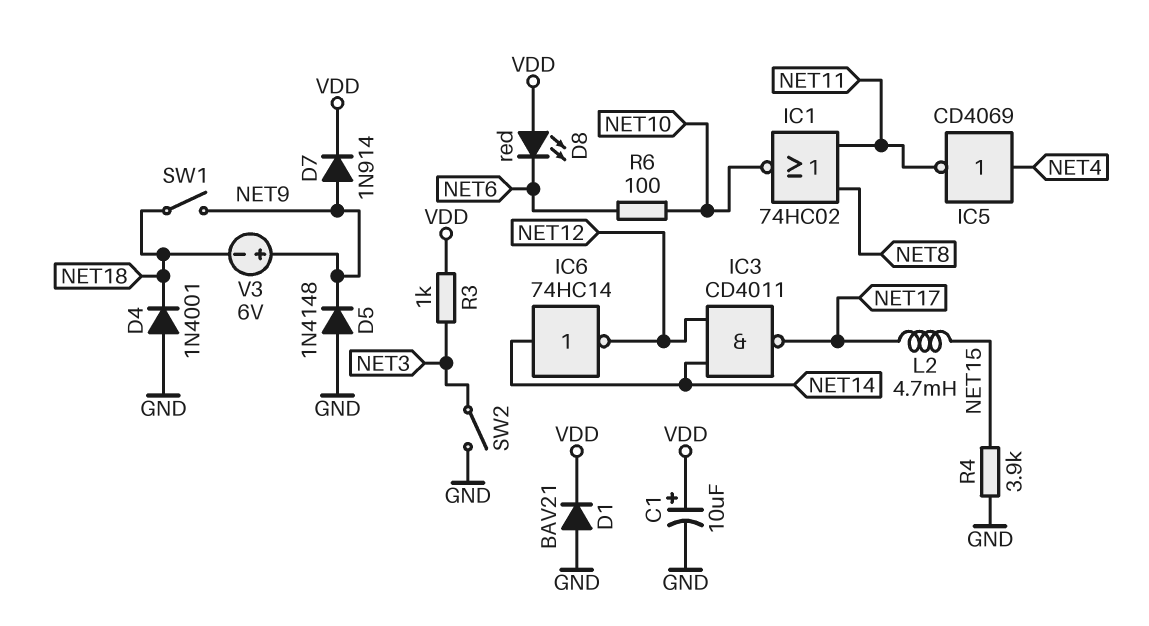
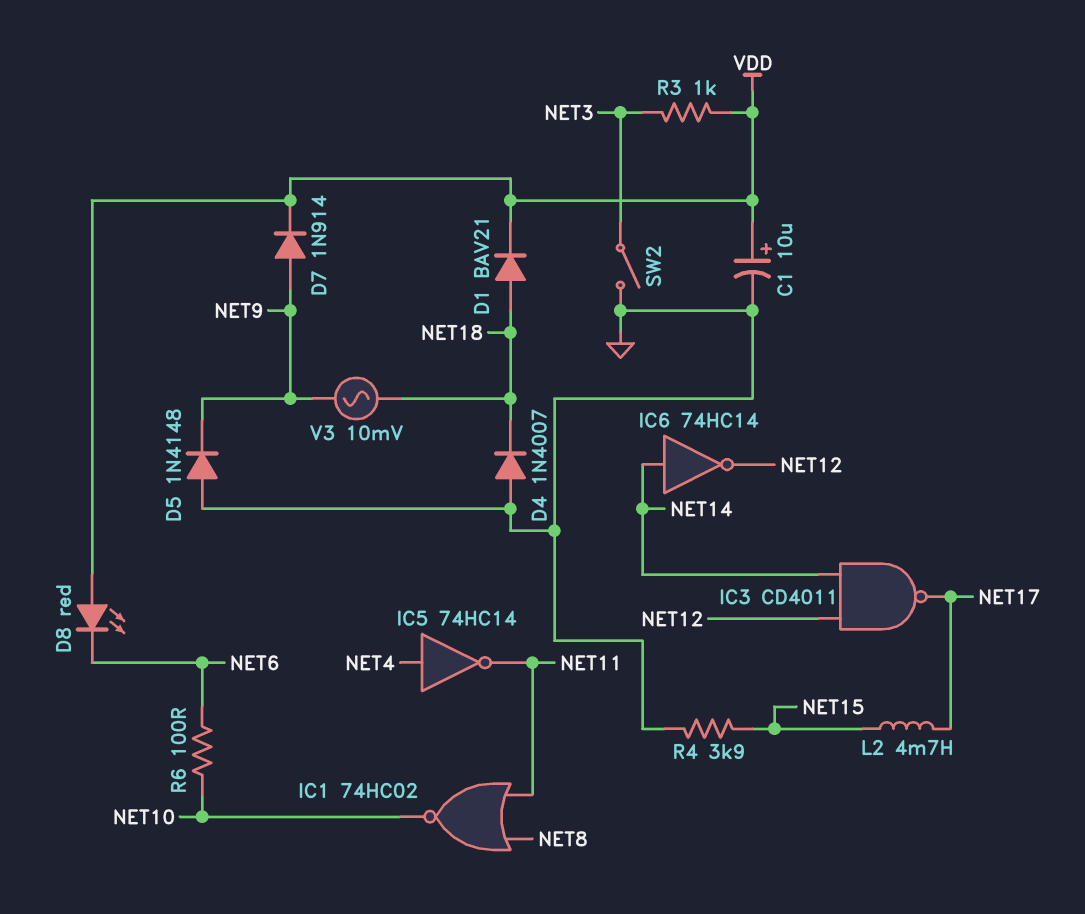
D1: diode BAV21 (A GND, K VDD) -> diode BAV21 (A NET18, K VDD)
D4: diode 1N4001 (A GND, K NET18) -> diode 1N4007 (A GND, K NET18)
IC5: NOT CD4069 (in NET4, out NET11) -> NOT 74HC14 (in NET4, out NET11)
SW1: switch (NET9, NET18) -> none
V3: 6V (plus NET9, minus NET18) -> AC 10mV (NET9, NET18)

